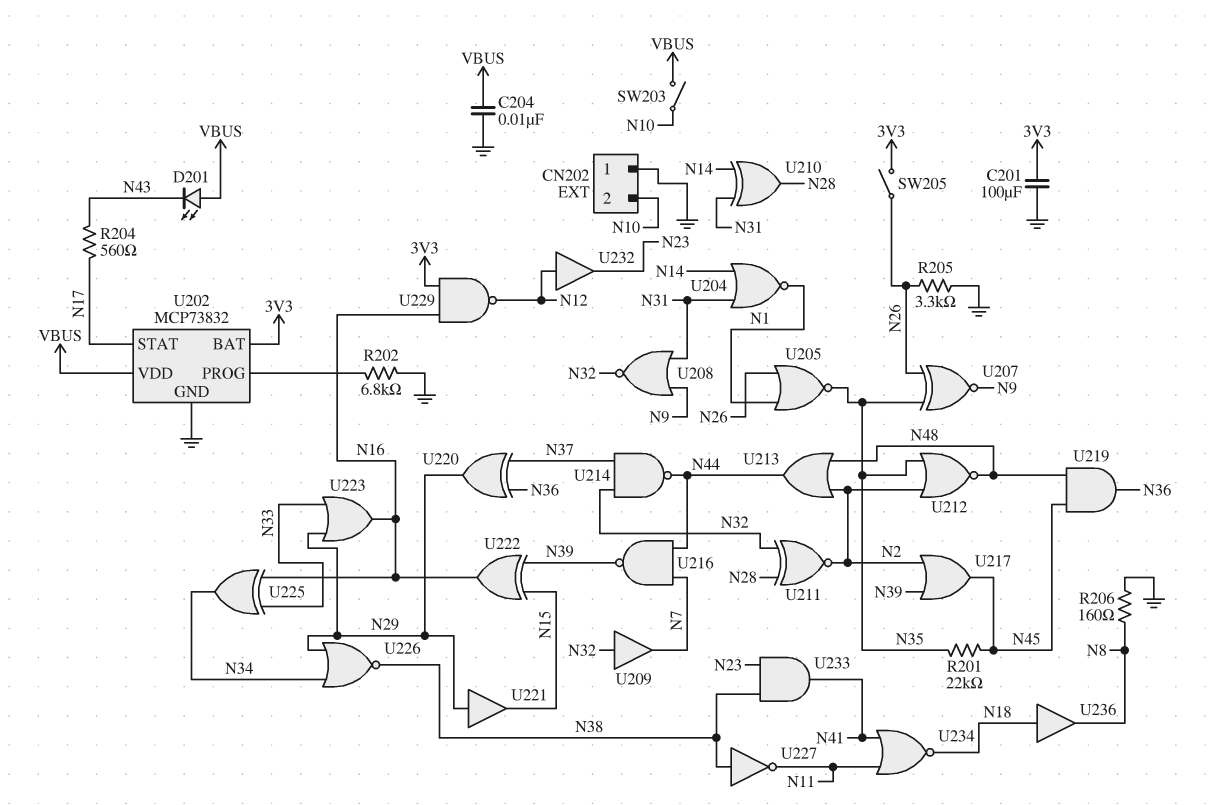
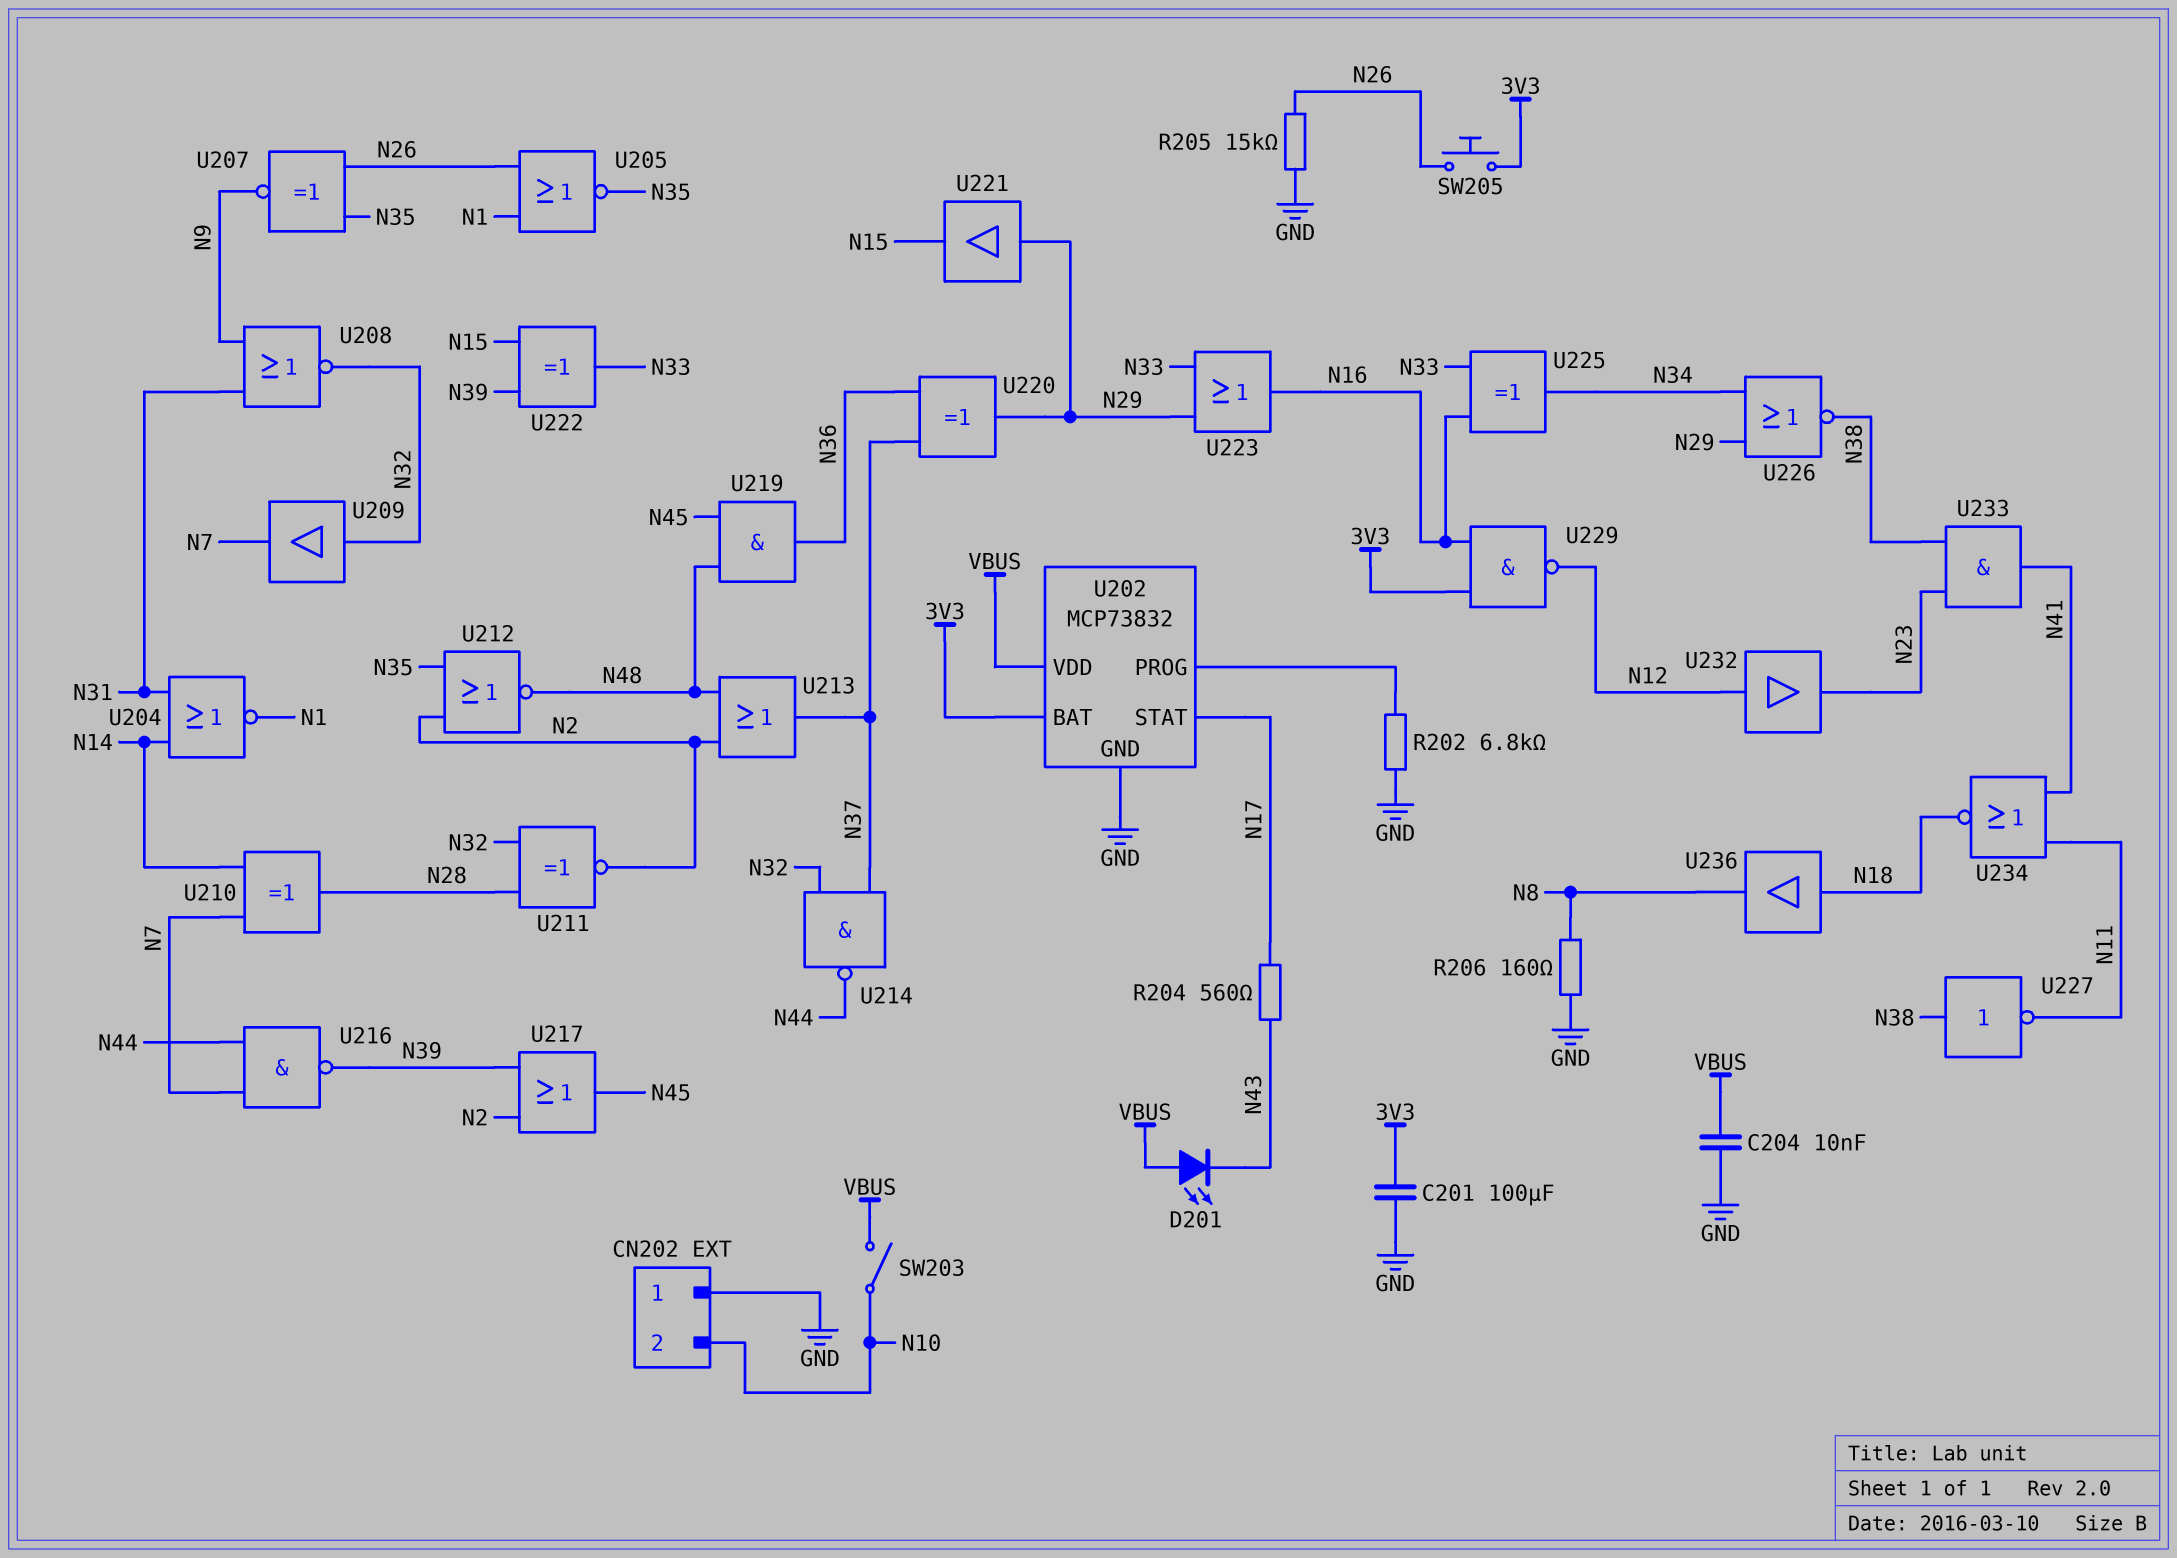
R201: 22k (N35, N45) -> none
R205: 3.3k (GND, N26) -> 15k (GND, N26)
SW205: switch (3V3, N26) -> button (3V3, N26)
U210: XOR (in N14, in N31, out N28) -> XOR (in N7, in N14, out N28)
U213: OR (in N2, in N48, out N44) -> OR (in N2, in N48, out N37)
U222: XOR (in N15, in N39, out N16) -> XOR (in N15, in N39, out N33)

